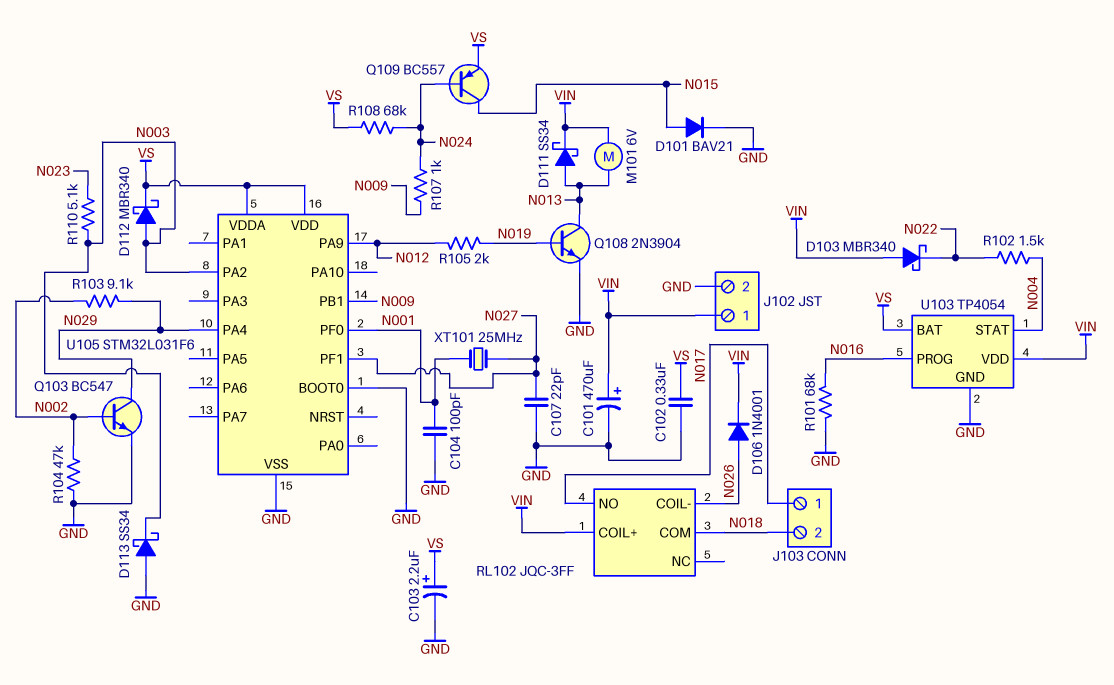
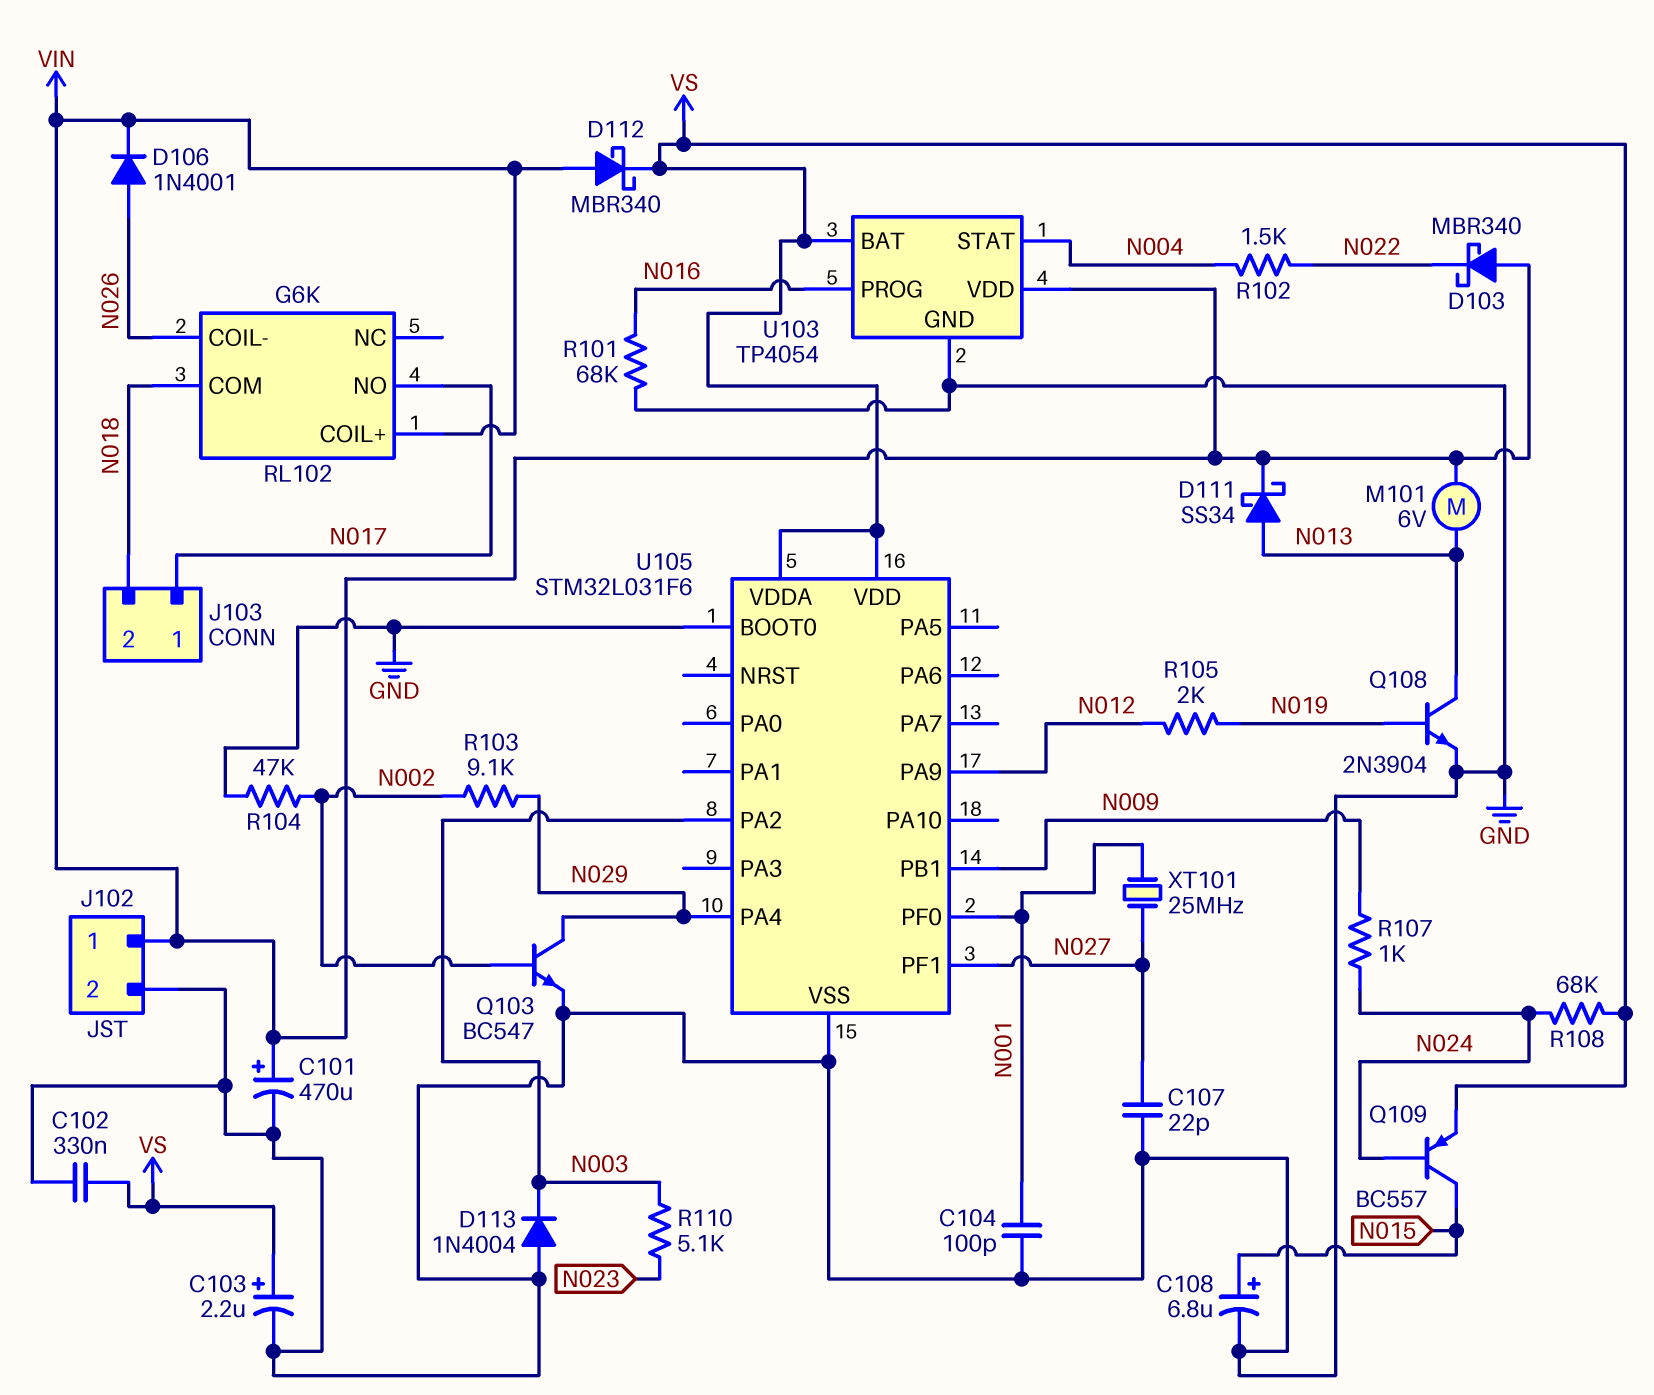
C108: none -> 6.8uF (plus N015, minus GND)
D101: diode BAV21 (A N015, K GND) -> none
D112: schottky MBR340 (A N003, K VS) -> schottky MBR340 (A VIN, K VS)
D113: schottky SS34 (A GND, K N003) -> diode 1N4004 (A GND, K N003)
RL102: JQC-3FF -> G6K

